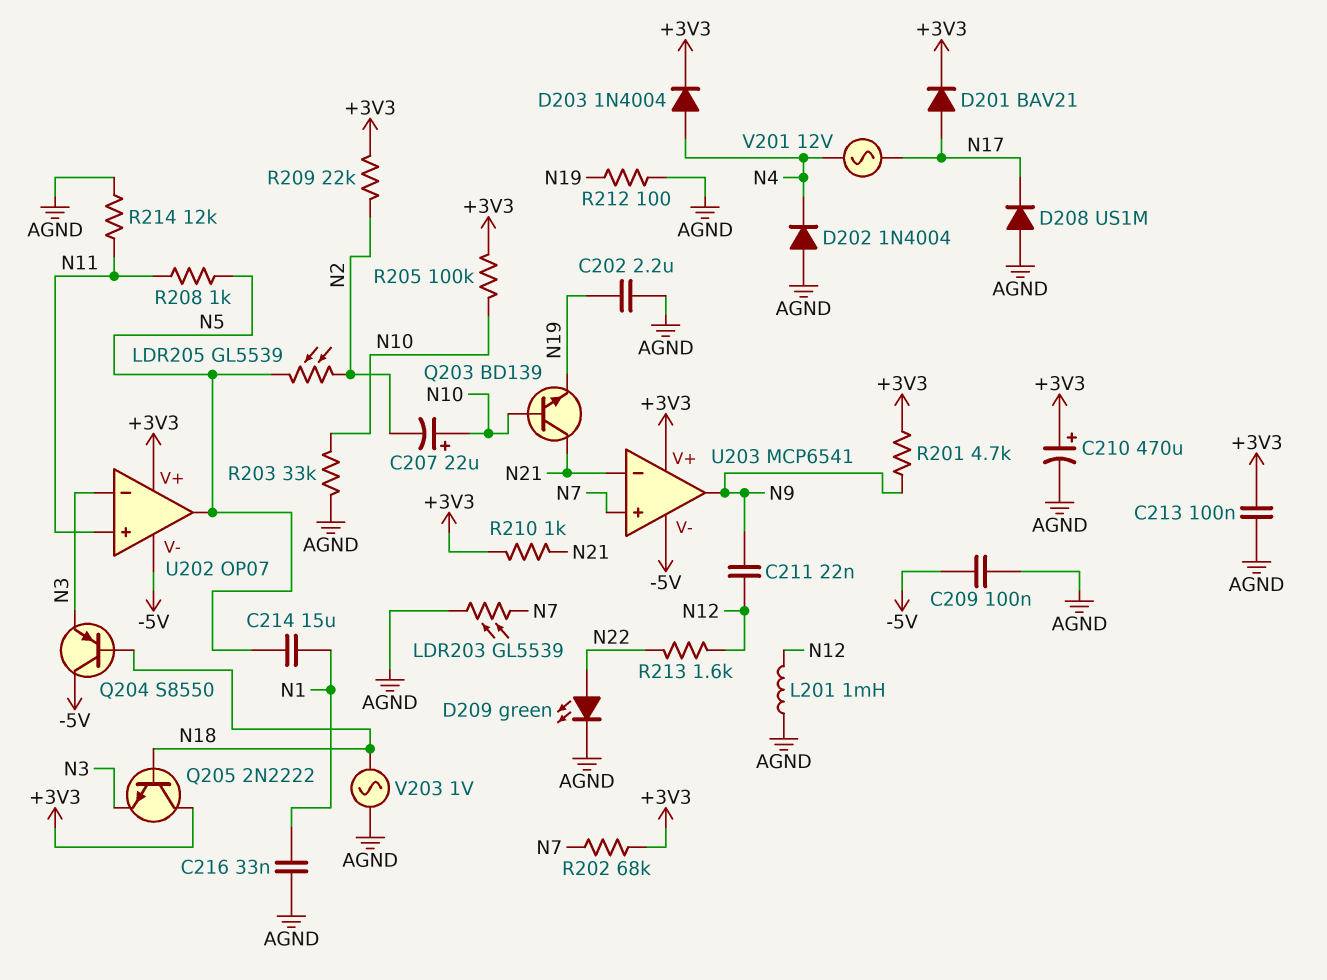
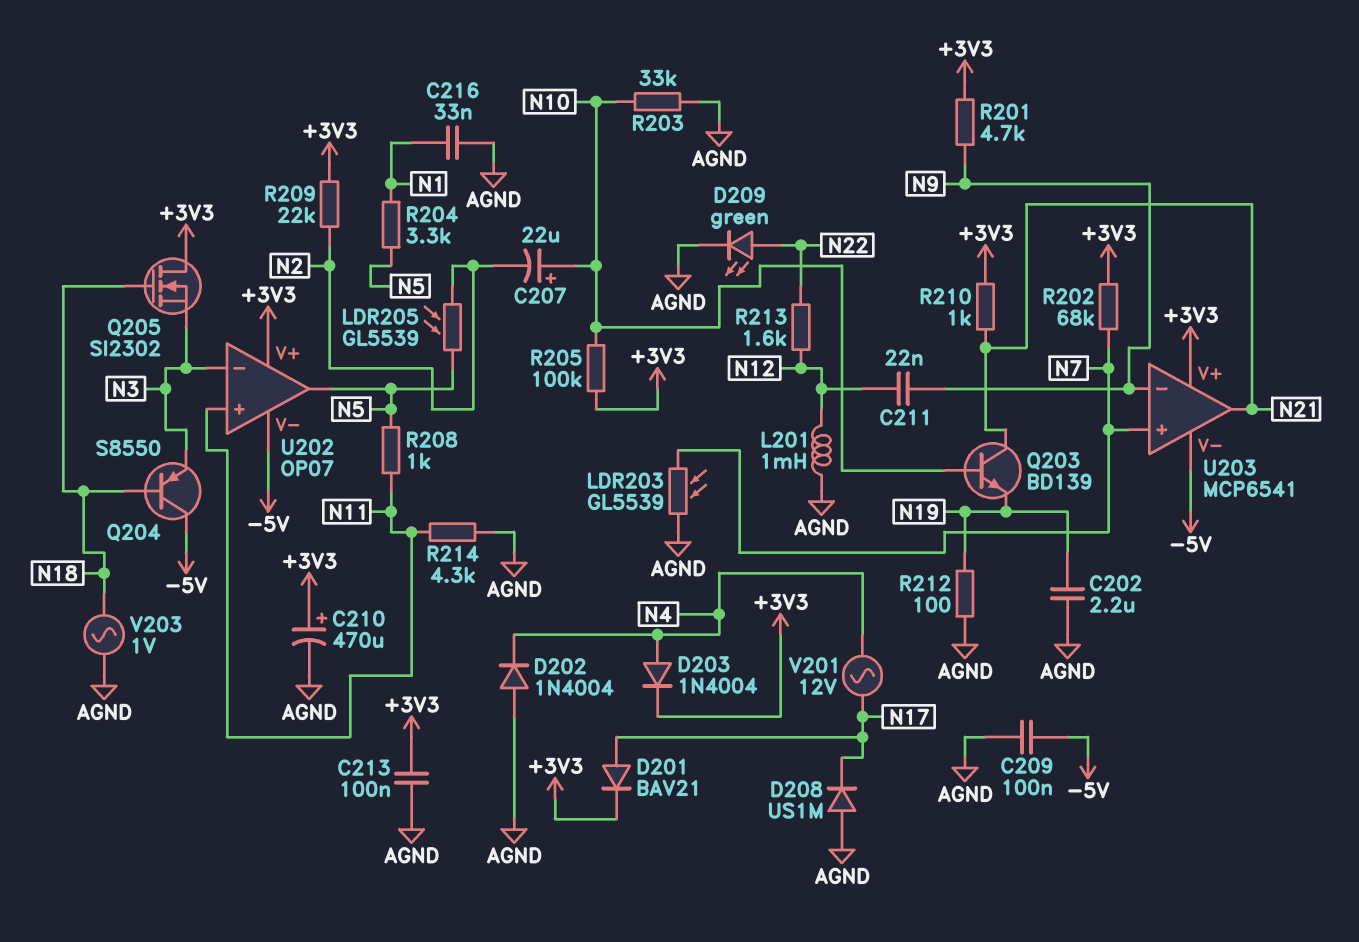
C214: 15uF (N1, N5) -> none
Q205: NPN 2N2222 (B N18, C +3V3, E N3) -> NMOS SI2302 (G N18, D +3V3, S N3)
R204: none -> 3.3k (N1, N5)
R214: 12k (AGND, N11) -> 4.3k (AGND, N11)
U203 pin in-: N21 -> N9
U203 pin out: N9 -> N21

